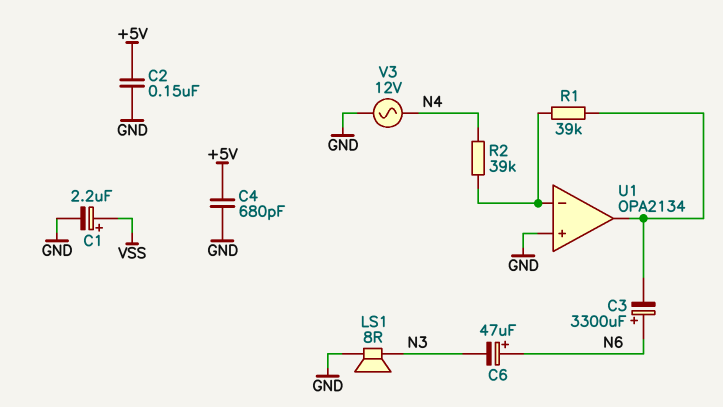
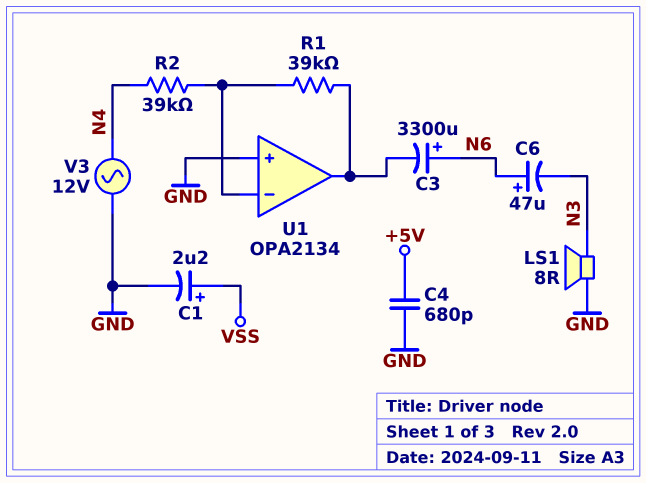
C2: 150nF (+5V, GND) -> none

